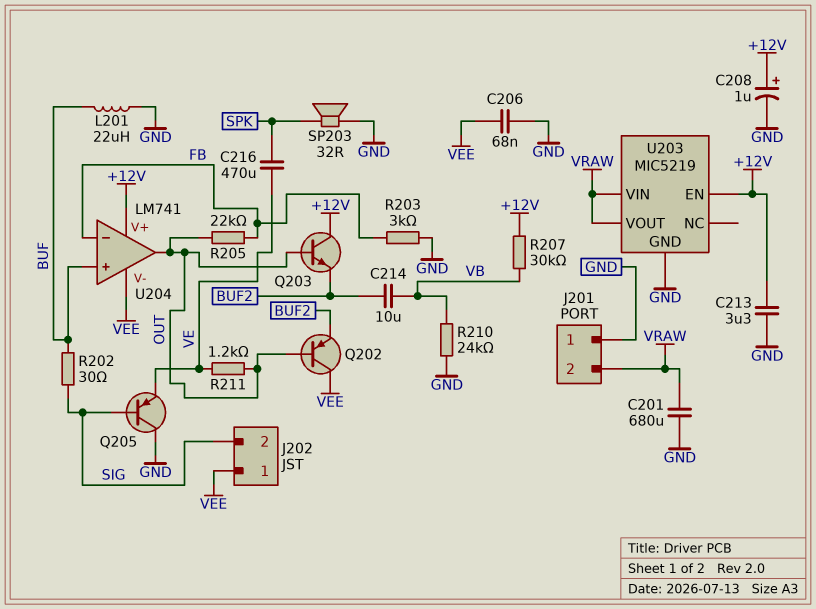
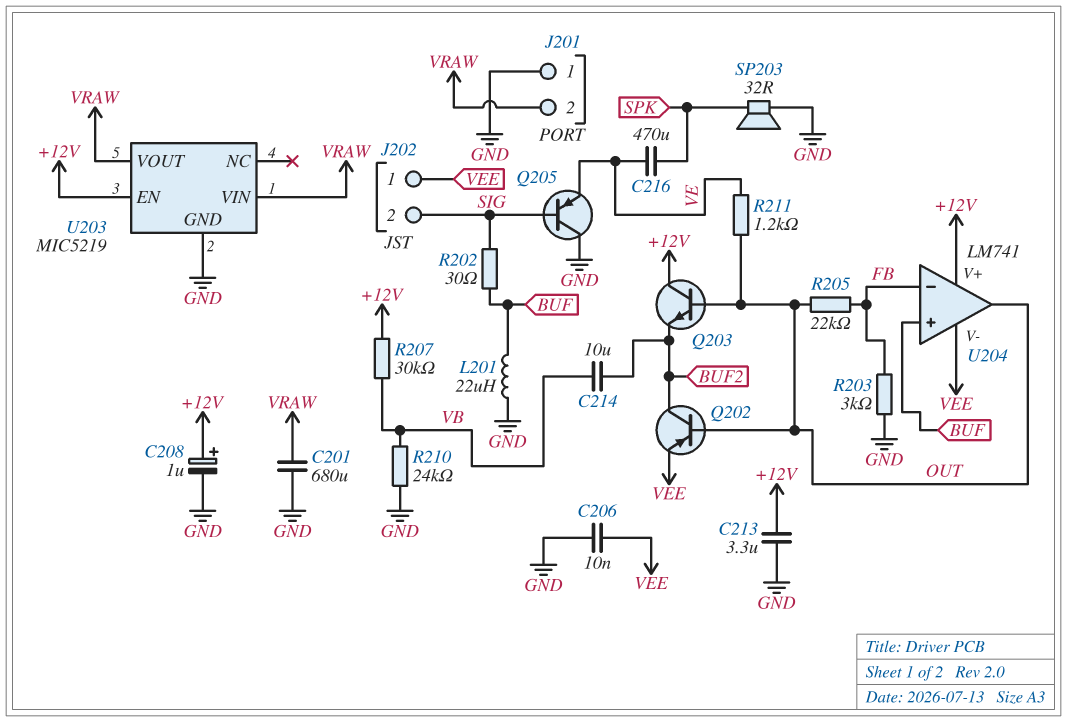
C206: 68nF (GND, VEE) -> 10nF (GND, VEE)
Q202: PNP (B OUT, C VEE, E BUF2) -> PNP (B OUT, C BUF2, E VEE)

